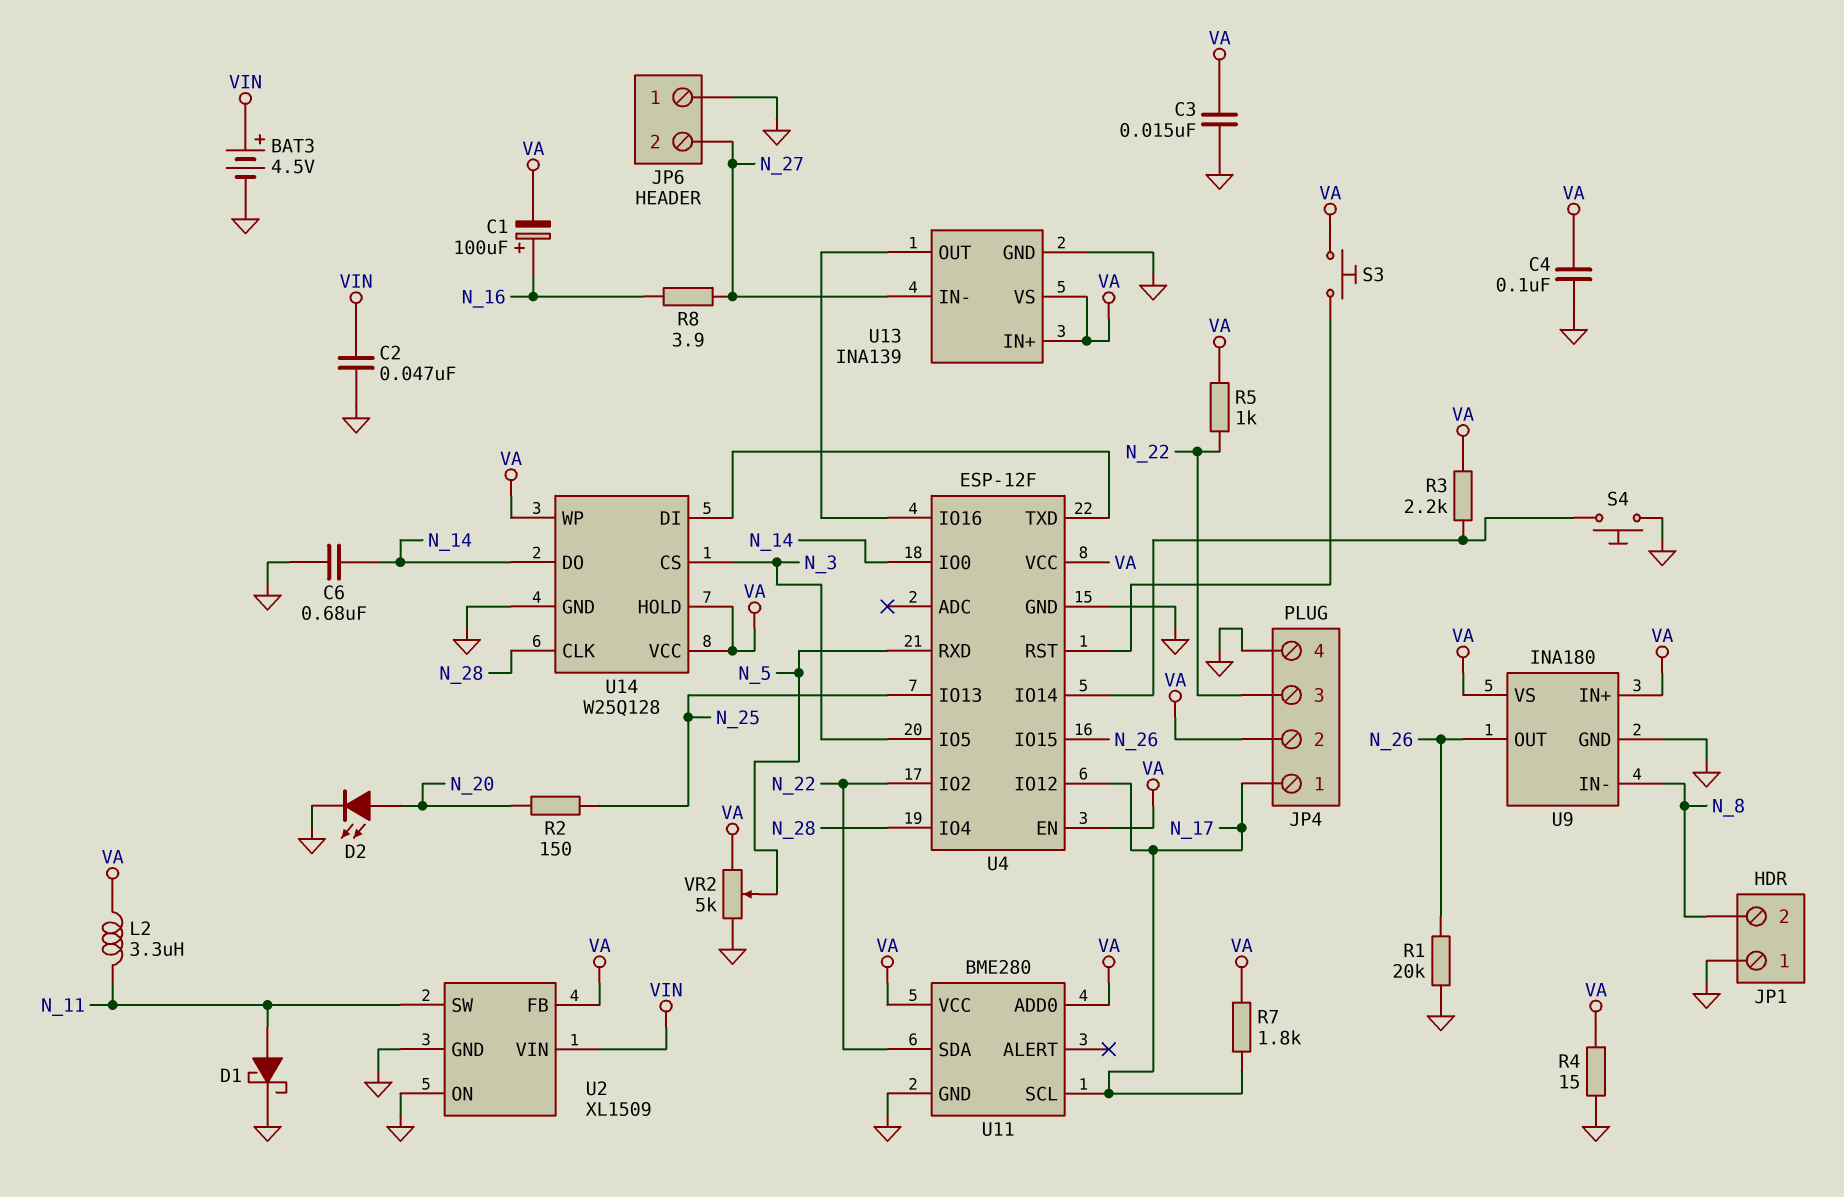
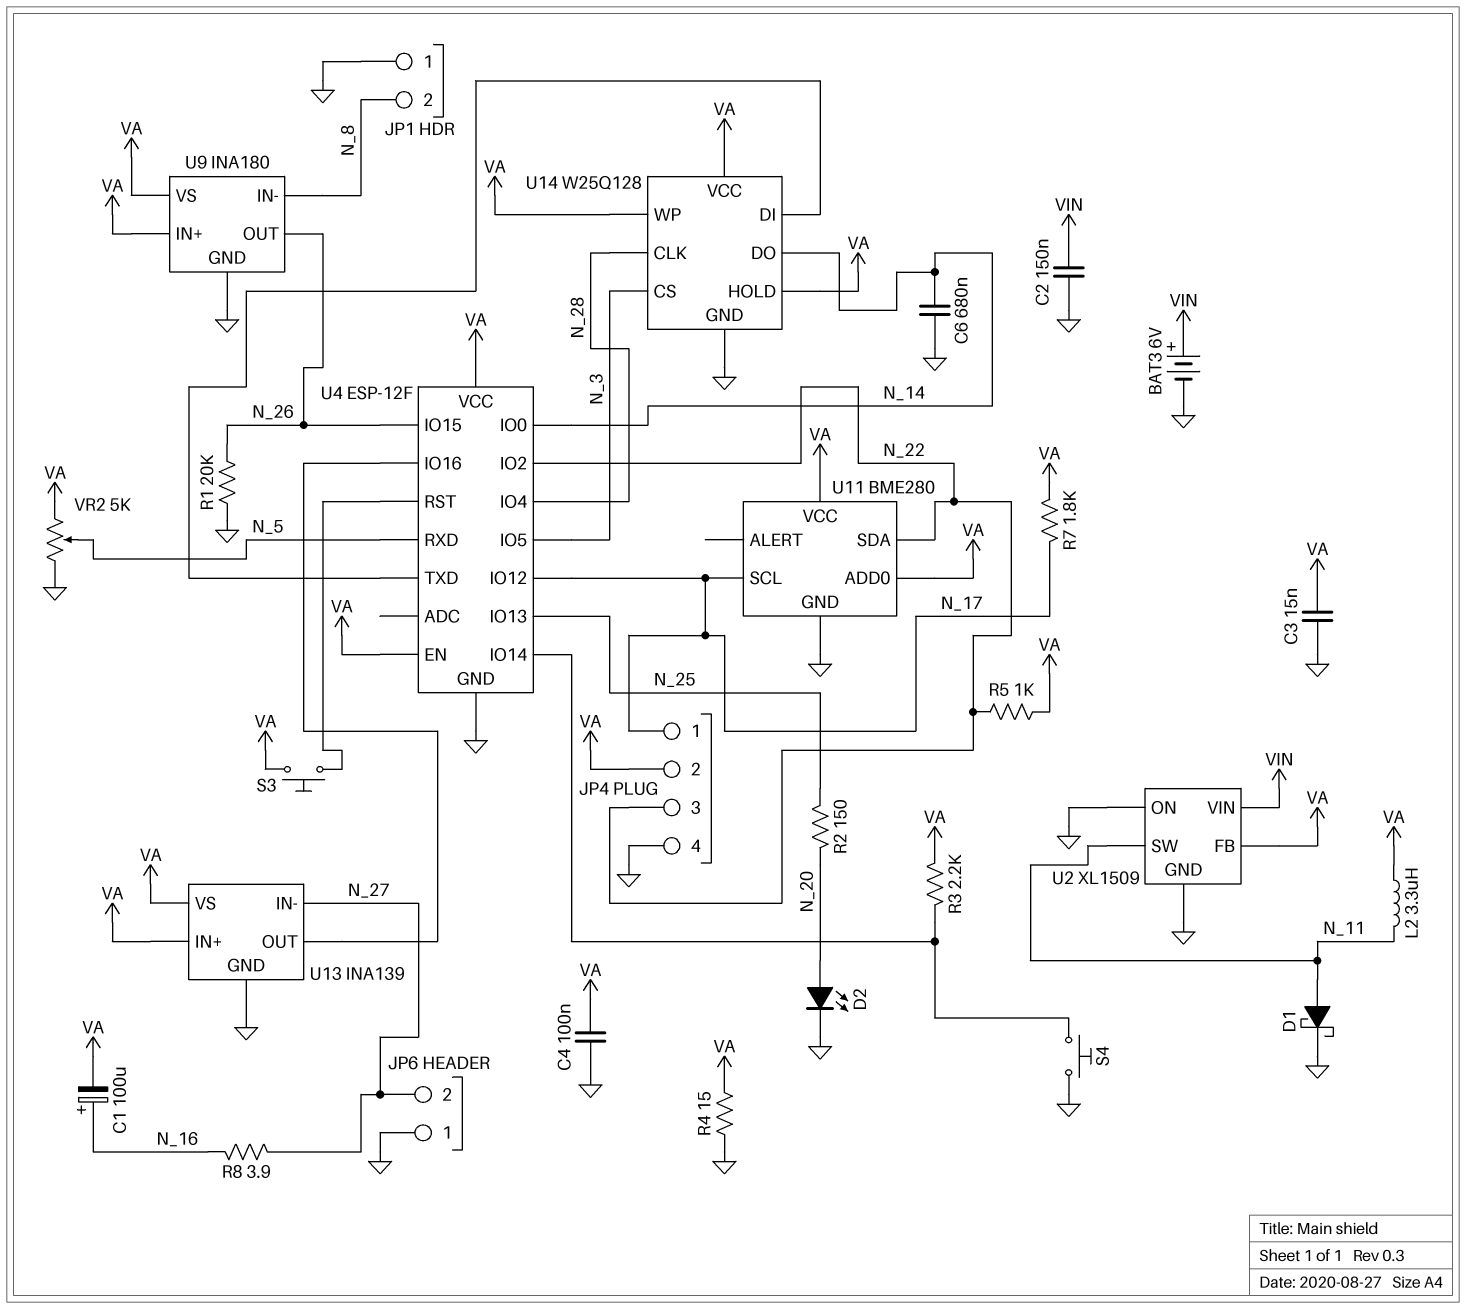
BAT3: 4.5V (plus VIN, minus GND) -> 6V (plus VIN, minus GND)
C2: 47nF (GND, VIN) -> 150nF (GND, VIN)

